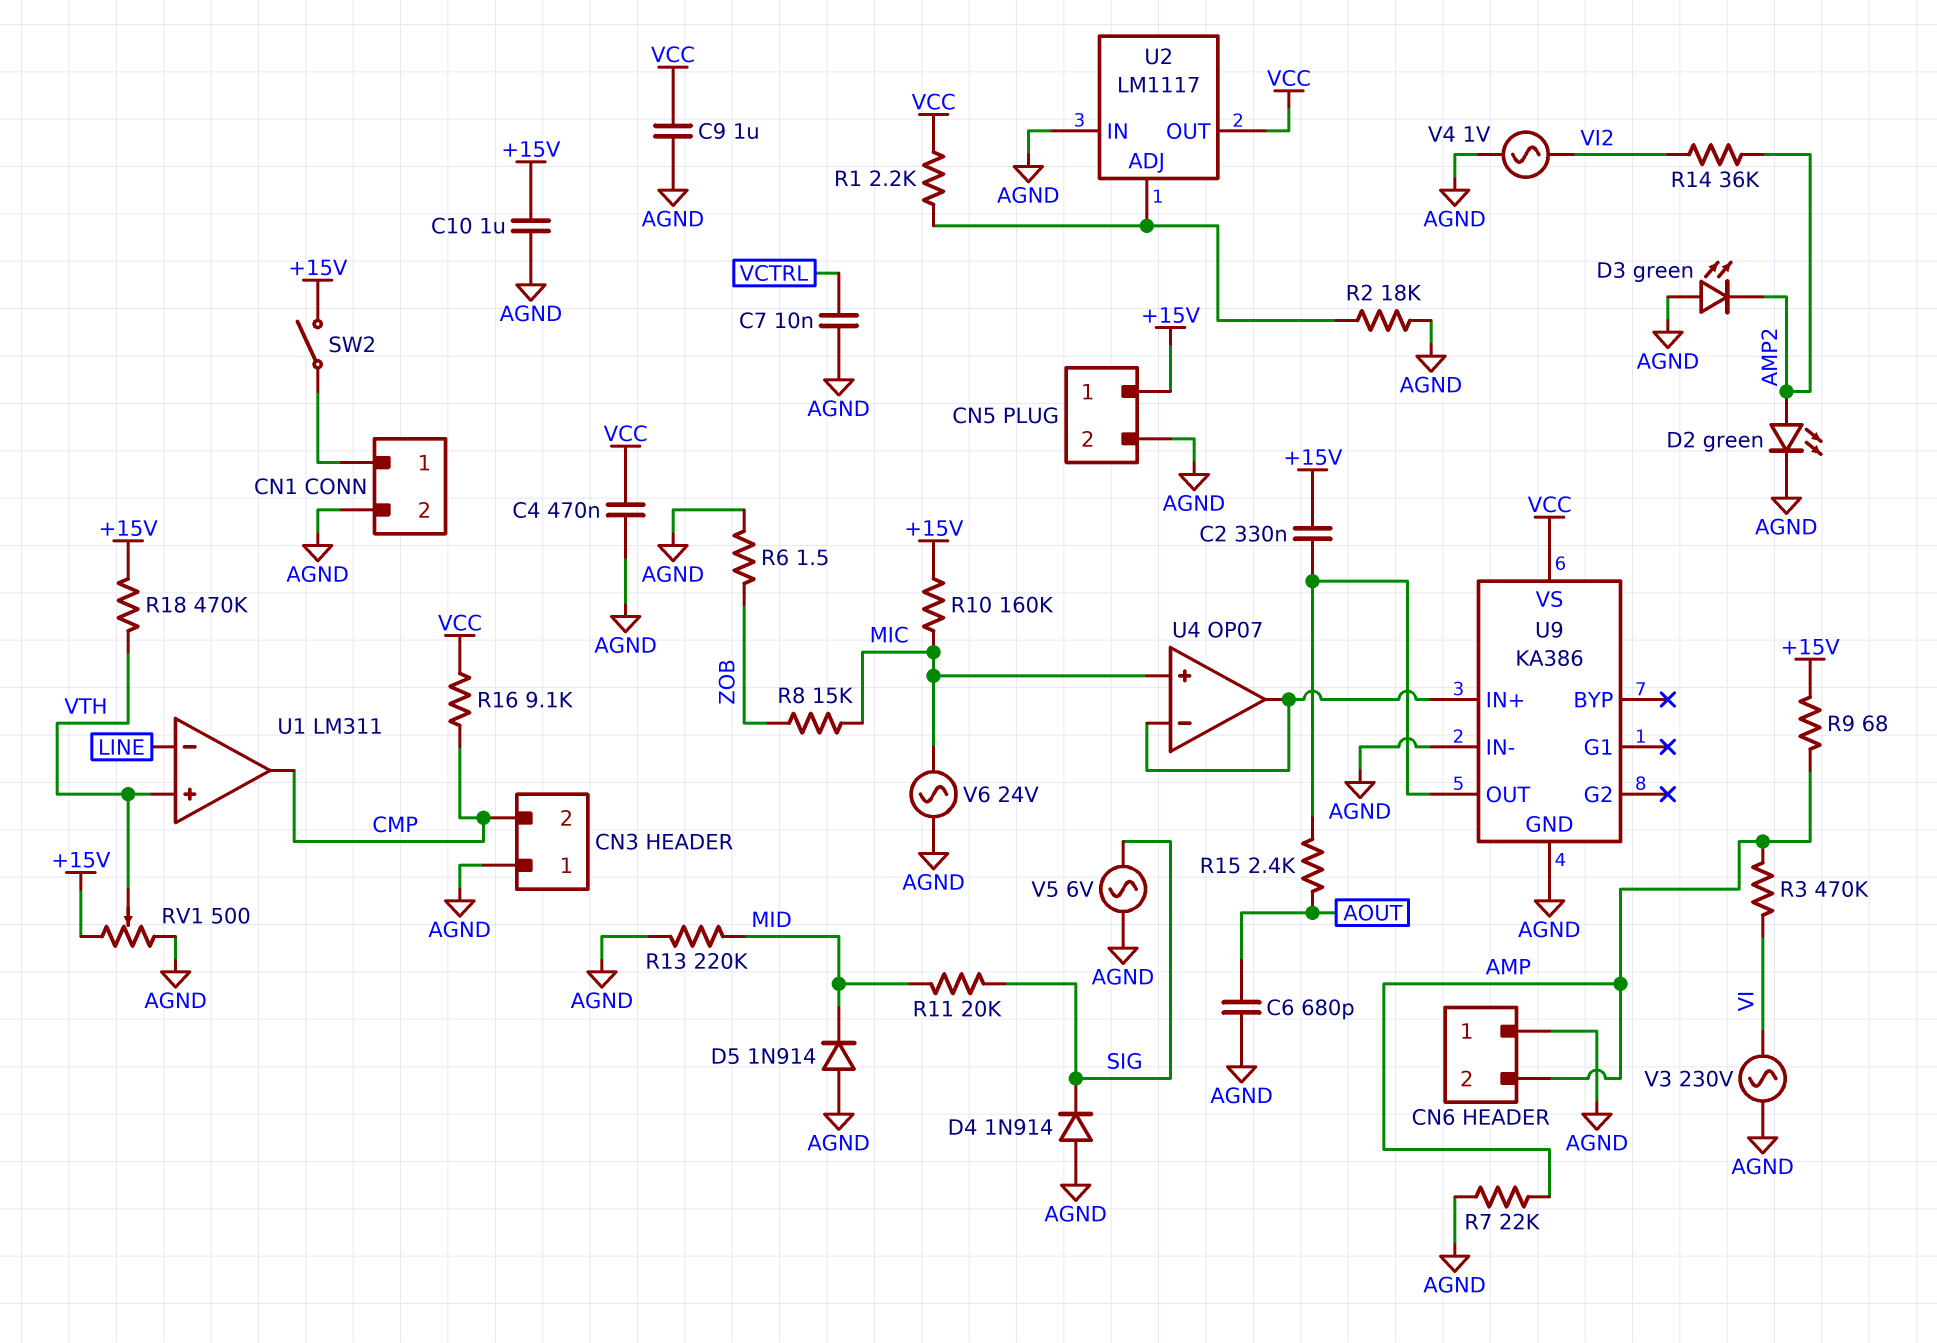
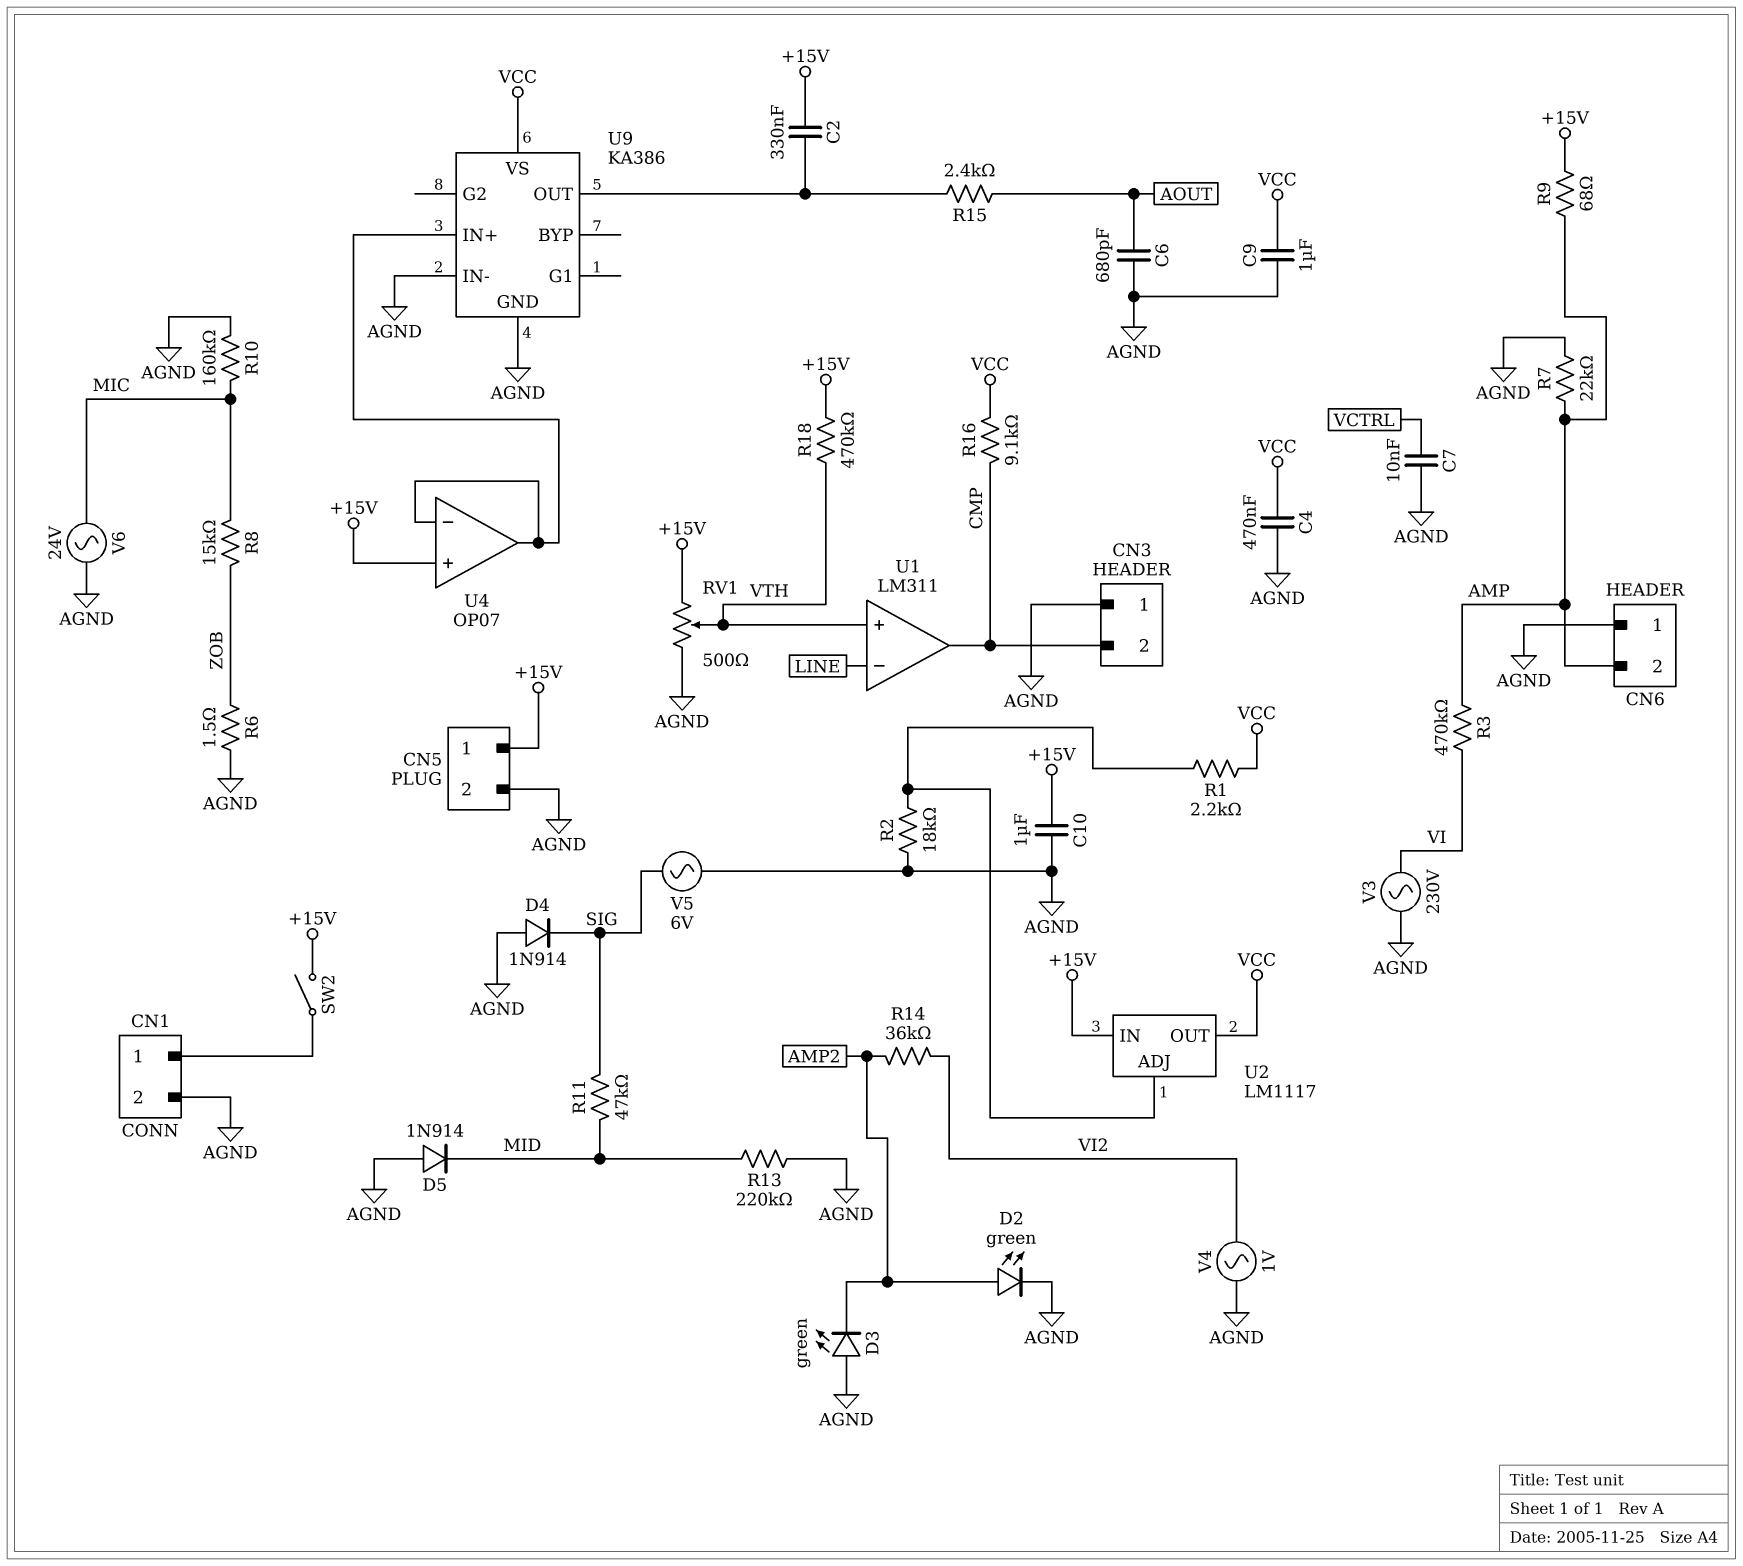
R10: 160k (+15V, MIC) -> 160k (AGND, MIC)
R11: 20k (MID, SIG) -> 47k (MID, SIG)
U2 pin IN: AGND -> +15V
U4 pin in+: MIC -> +15V

